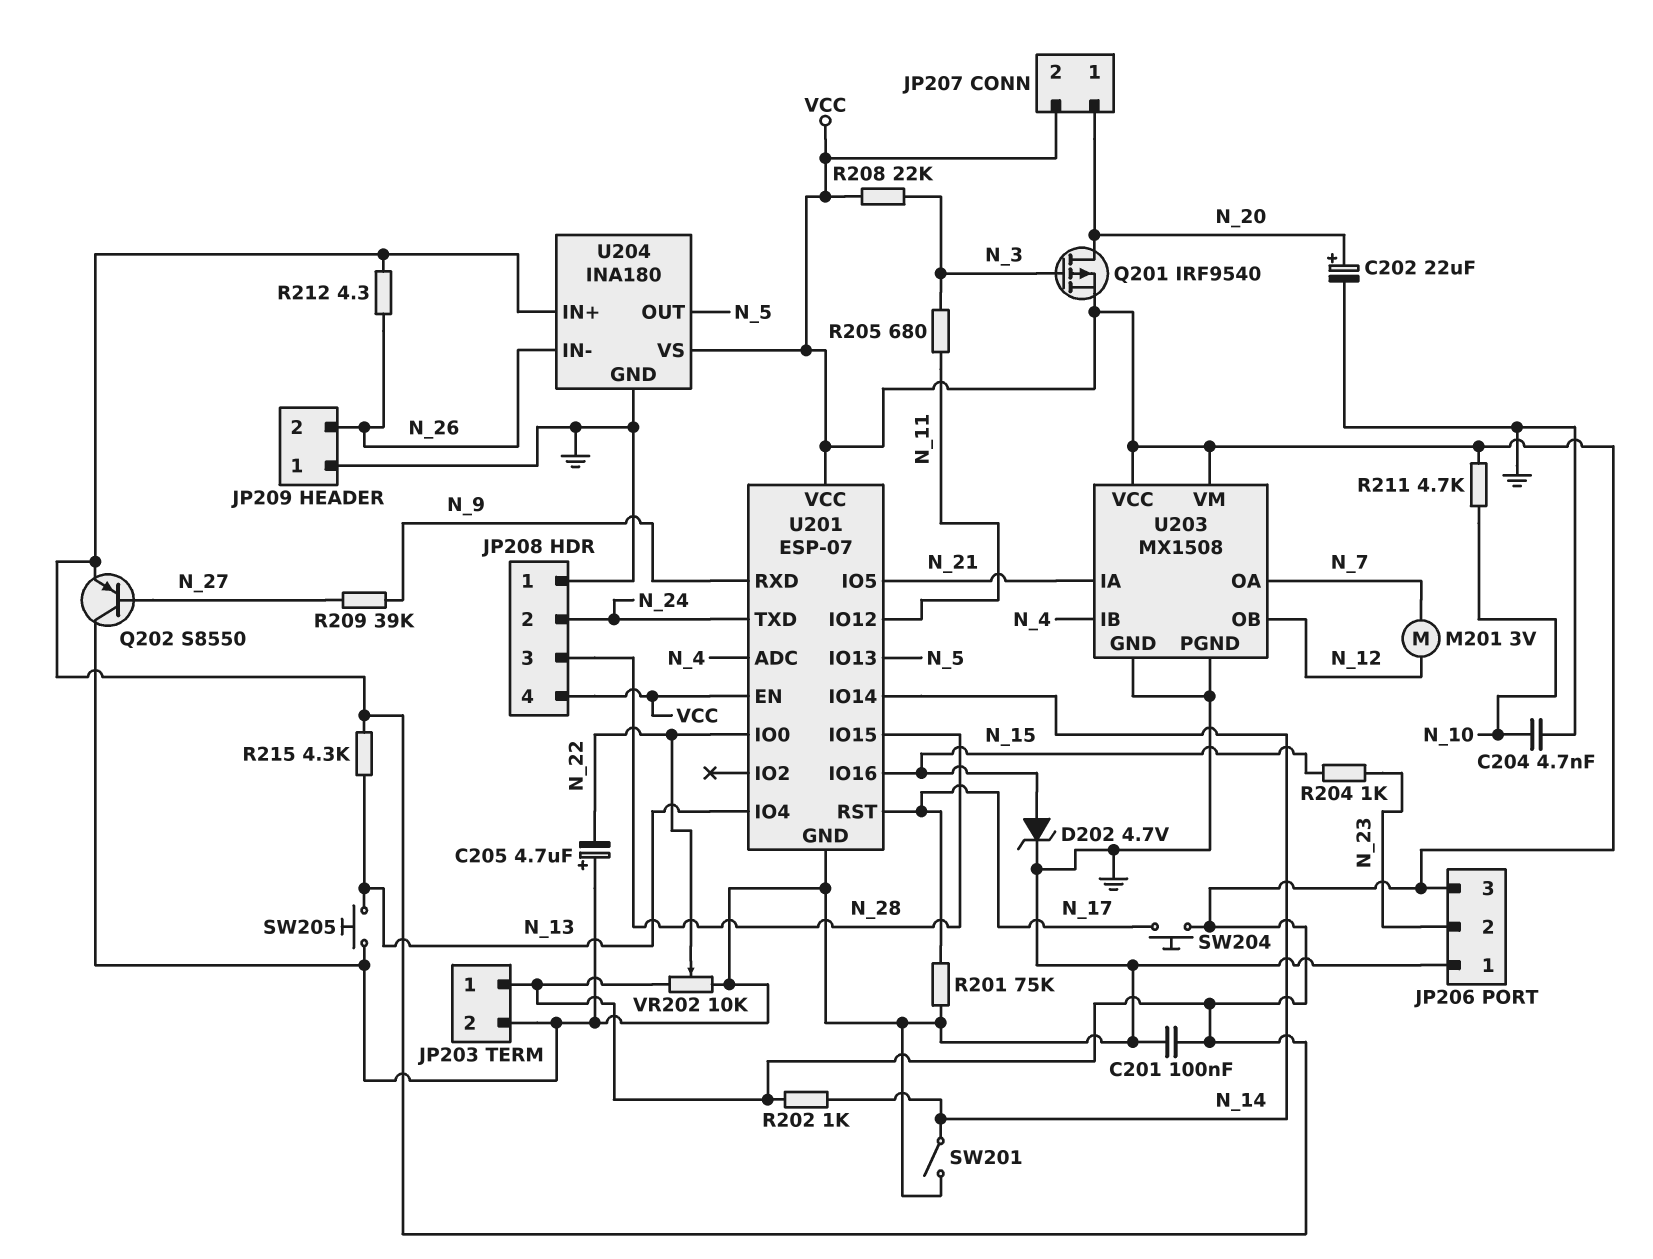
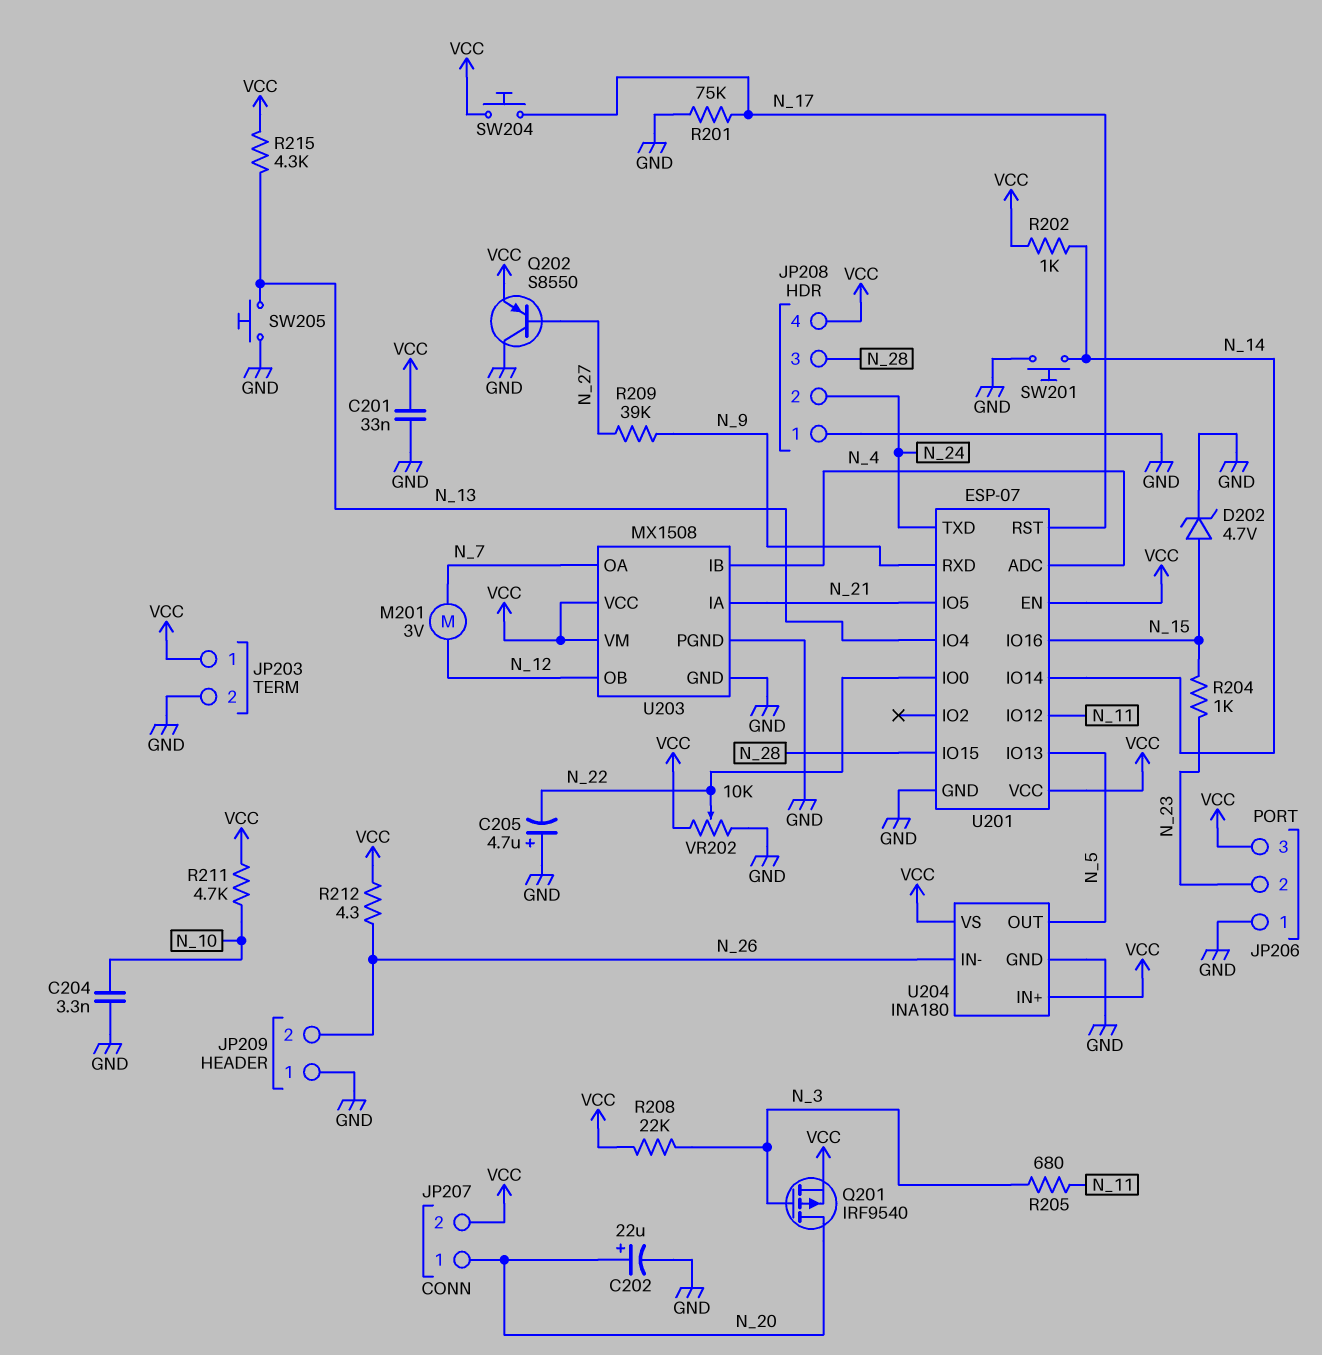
C201: 100nF (GND, VCC) -> 33nF (GND, VCC)
C204: 4.7nF (GND, N_10) -> 3.3nF (GND, N_10)
SW201: switch (GND, N_14) -> button (GND, N_14)

